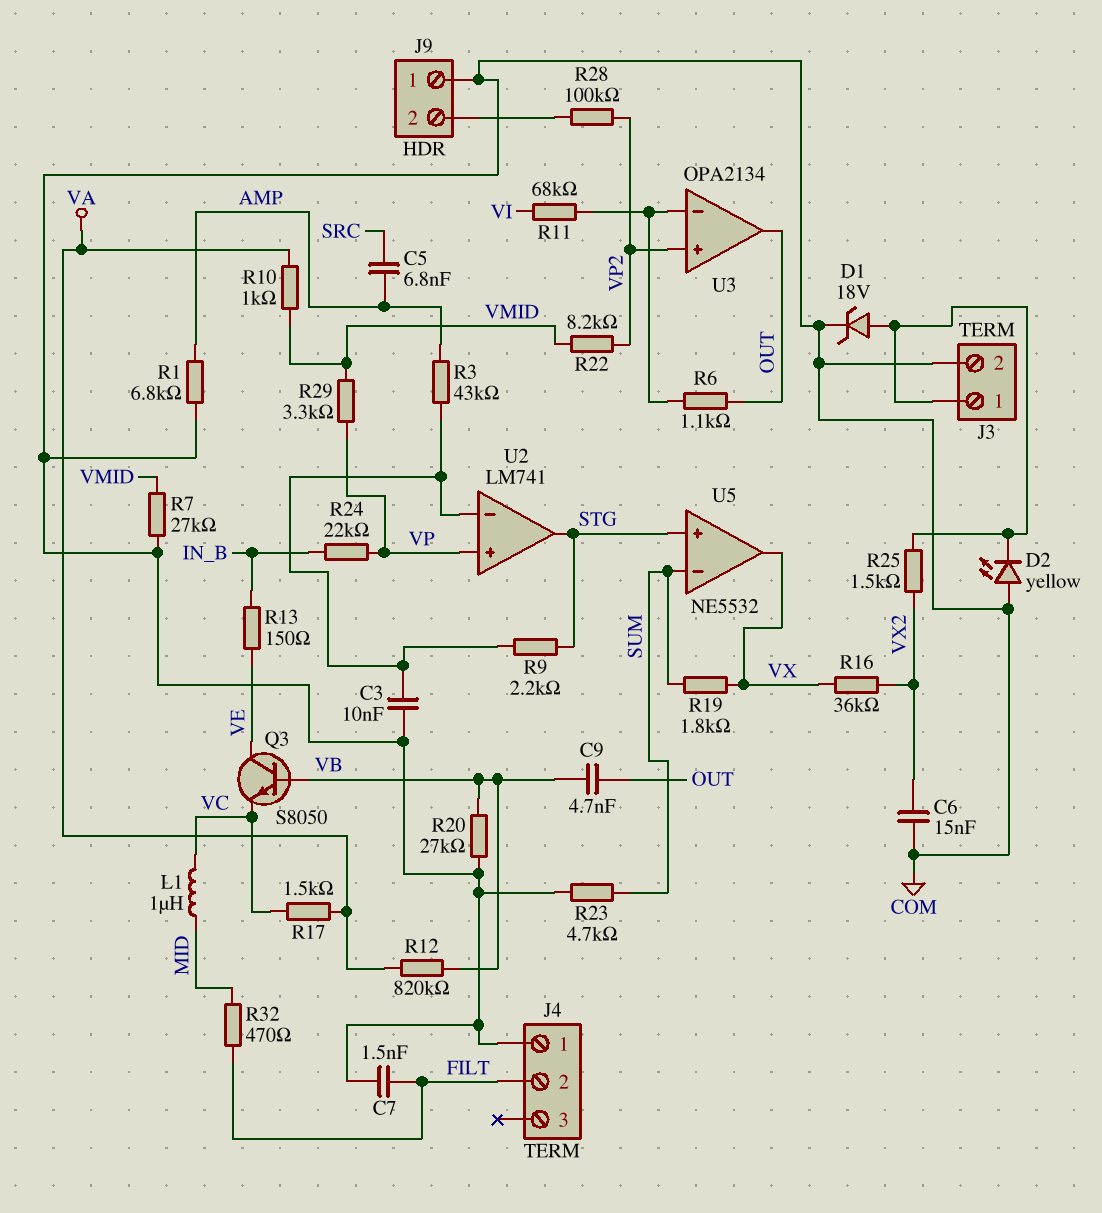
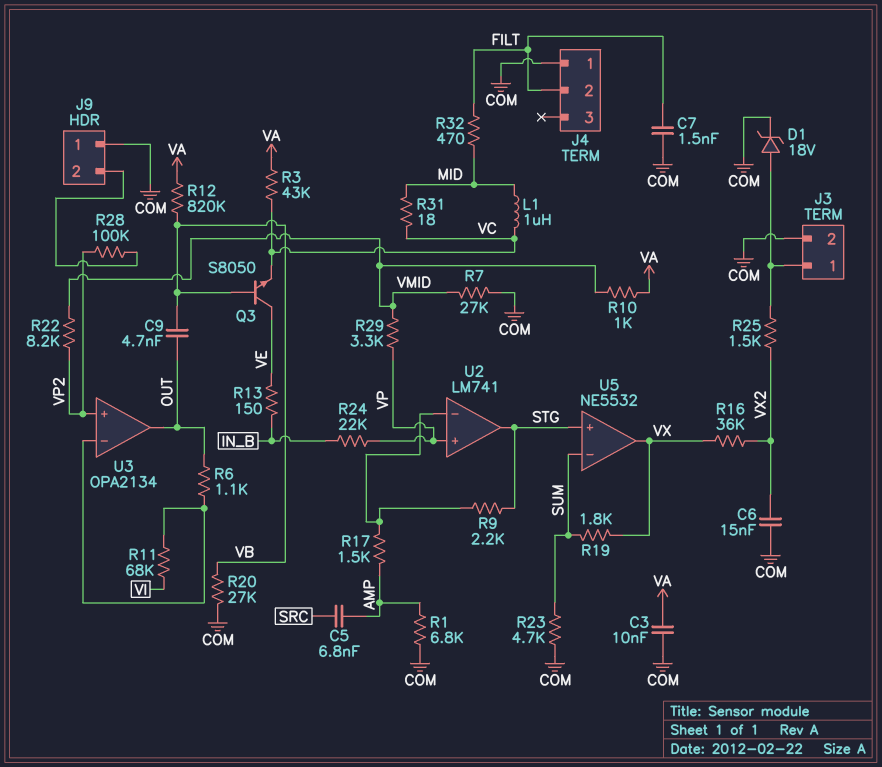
C3: 10nF (COM, U2/in-) -> 10nF (COM, VA)
D2: LED yellow (A COM, K J3/1) -> none
R3: 43k (AMP, U2/in-) -> 43k (VA, VC)
R17: 1.5k (VA, VC) -> 1.5k (AMP, U2/in-)
R31: none -> 18 (MID, VC)

